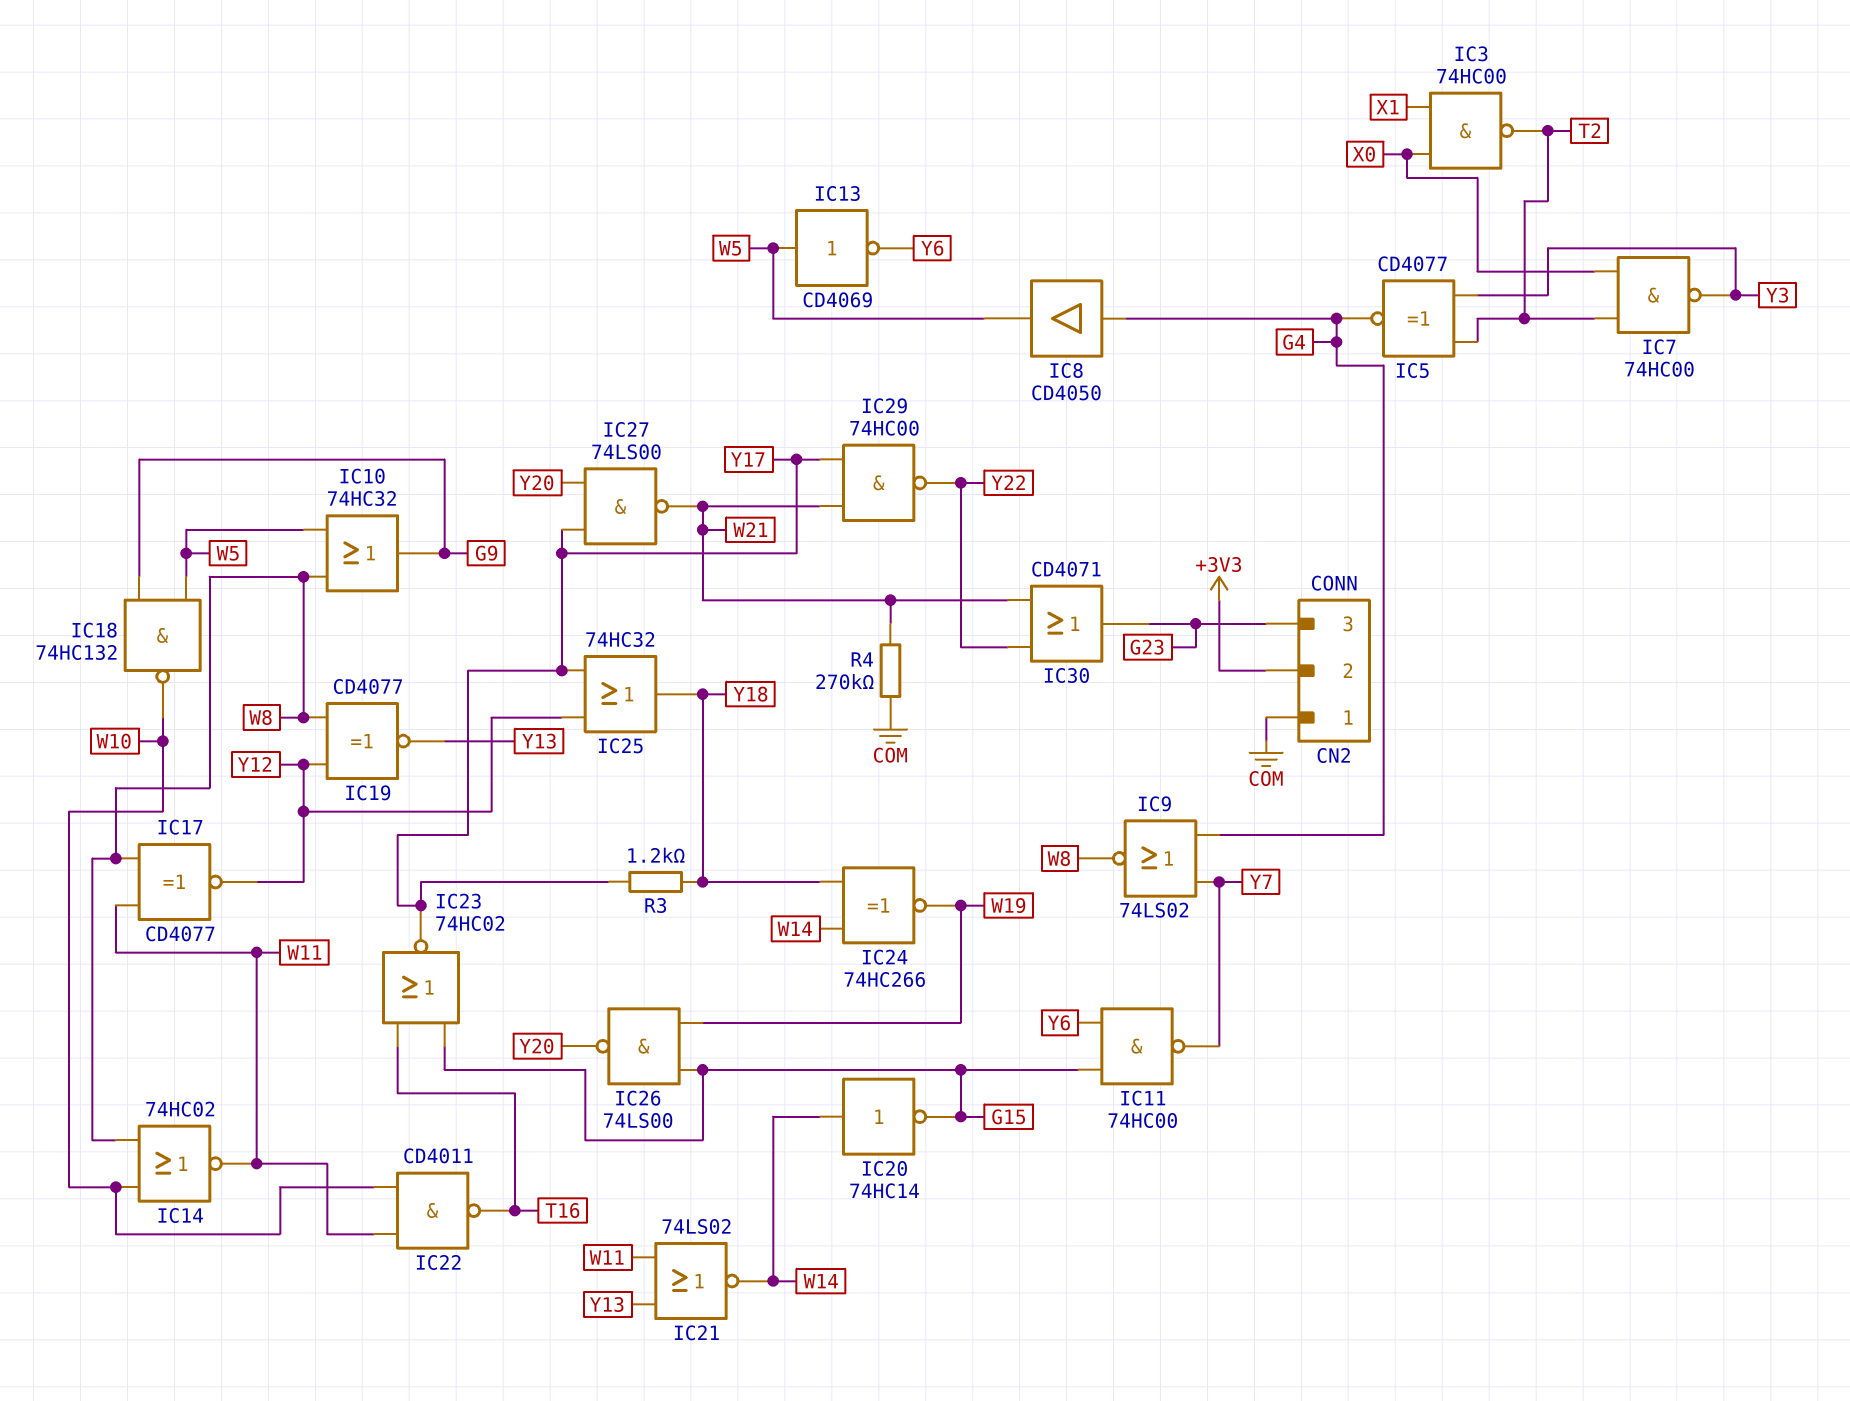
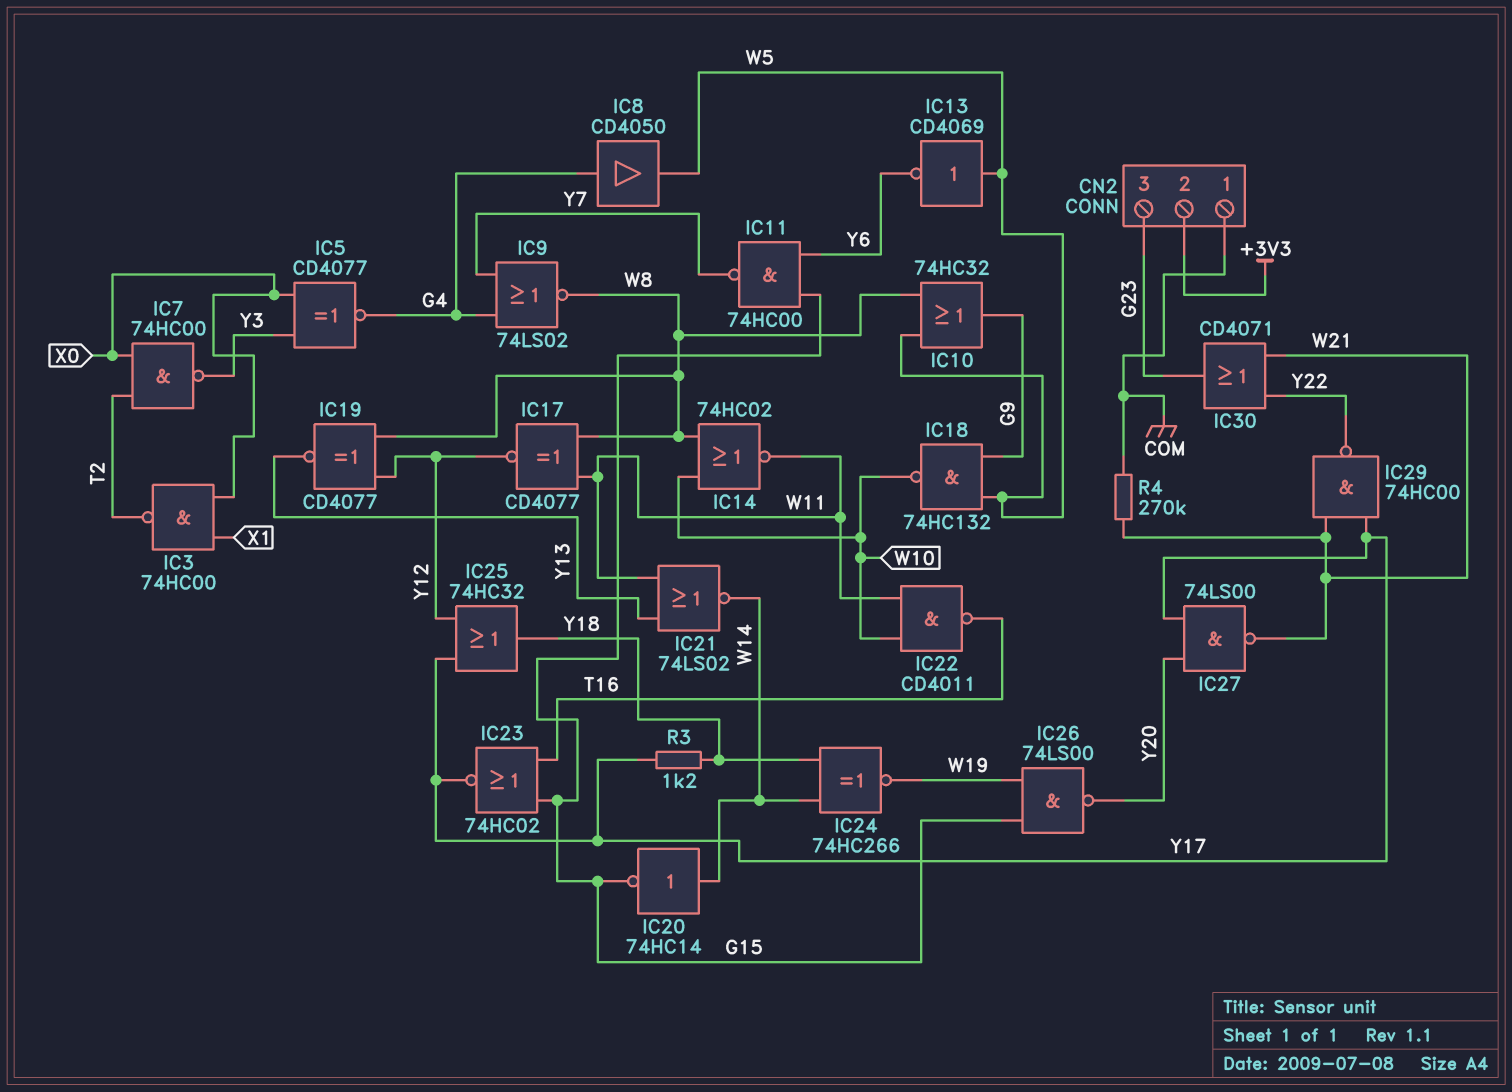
IC5: XNOR CD4077 (in T2, in Y3, out G4) -> XNOR CD4077 (in X0, in Y3, out G4)

